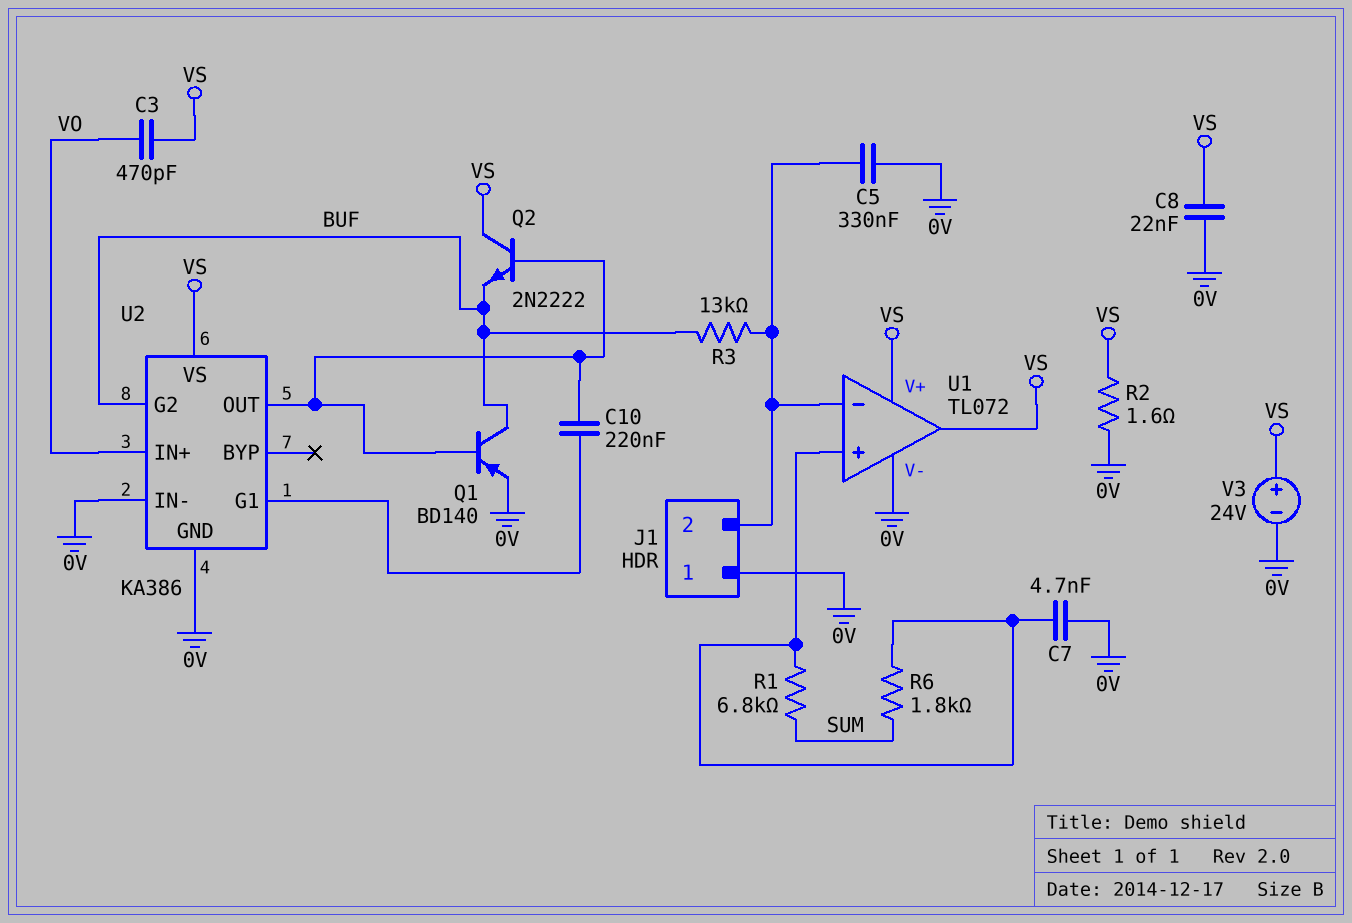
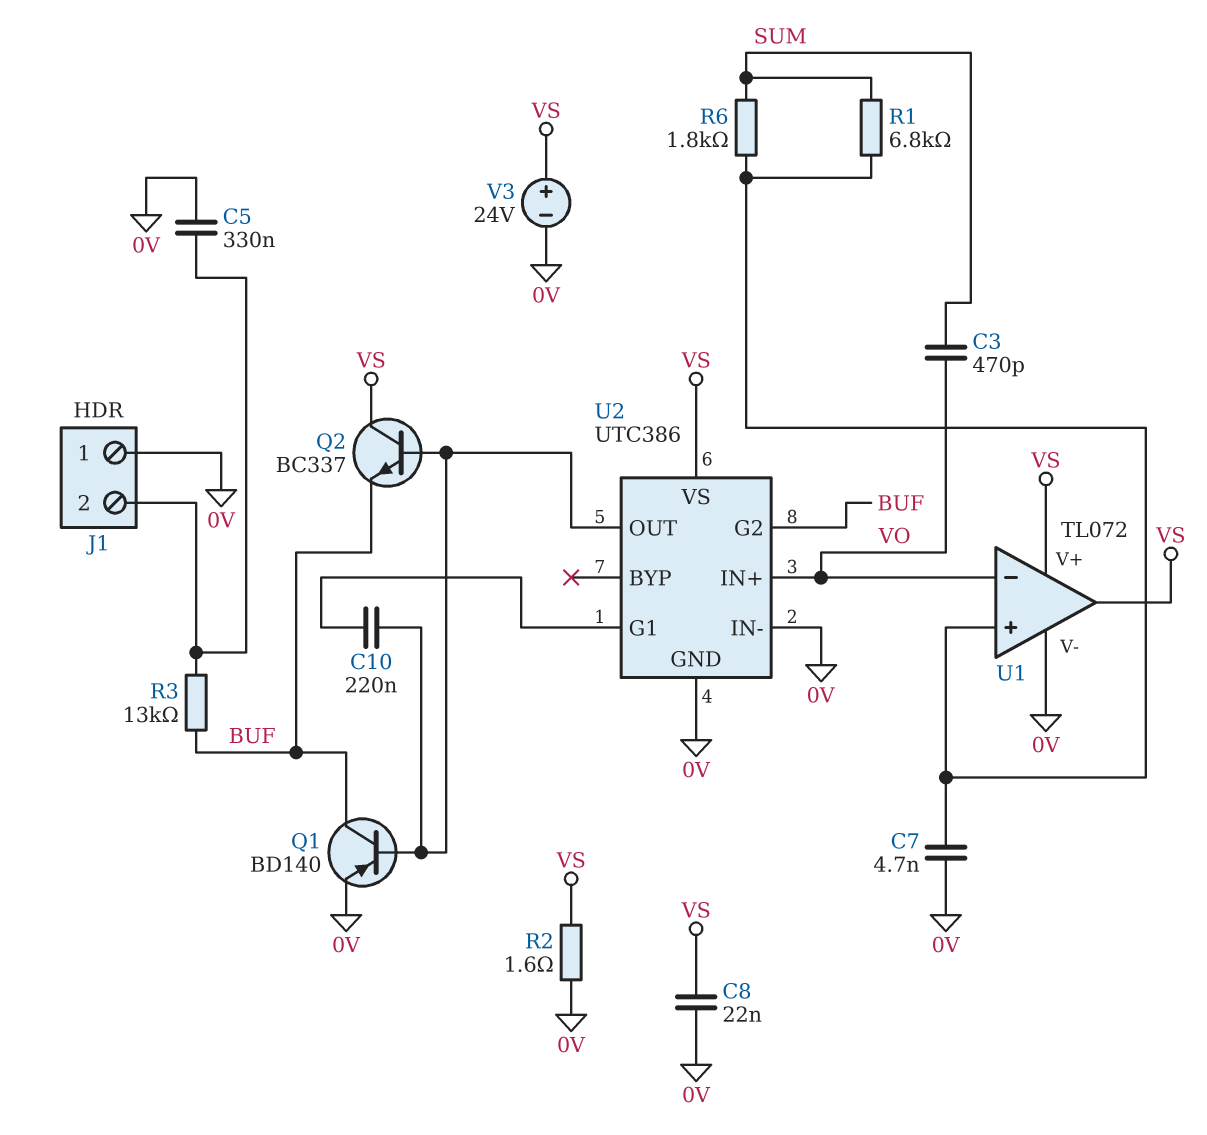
C3: 470pF (VO, VS) -> 470pF (SUM, VO)
Q2: NPN 2N2222 (B U2/OUT, C VS, E BUF) -> NPN BC337 (B U2/OUT, C VS, E BUF)
U1 pin in-: J1/2 -> VO
U2: KA386 -> UTC386

